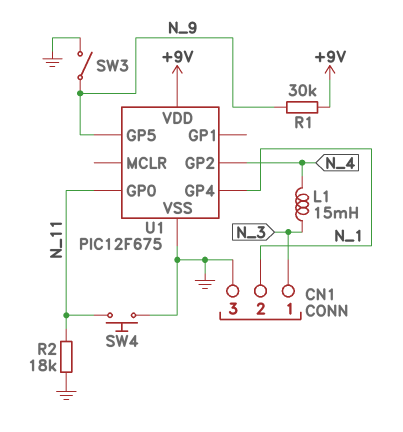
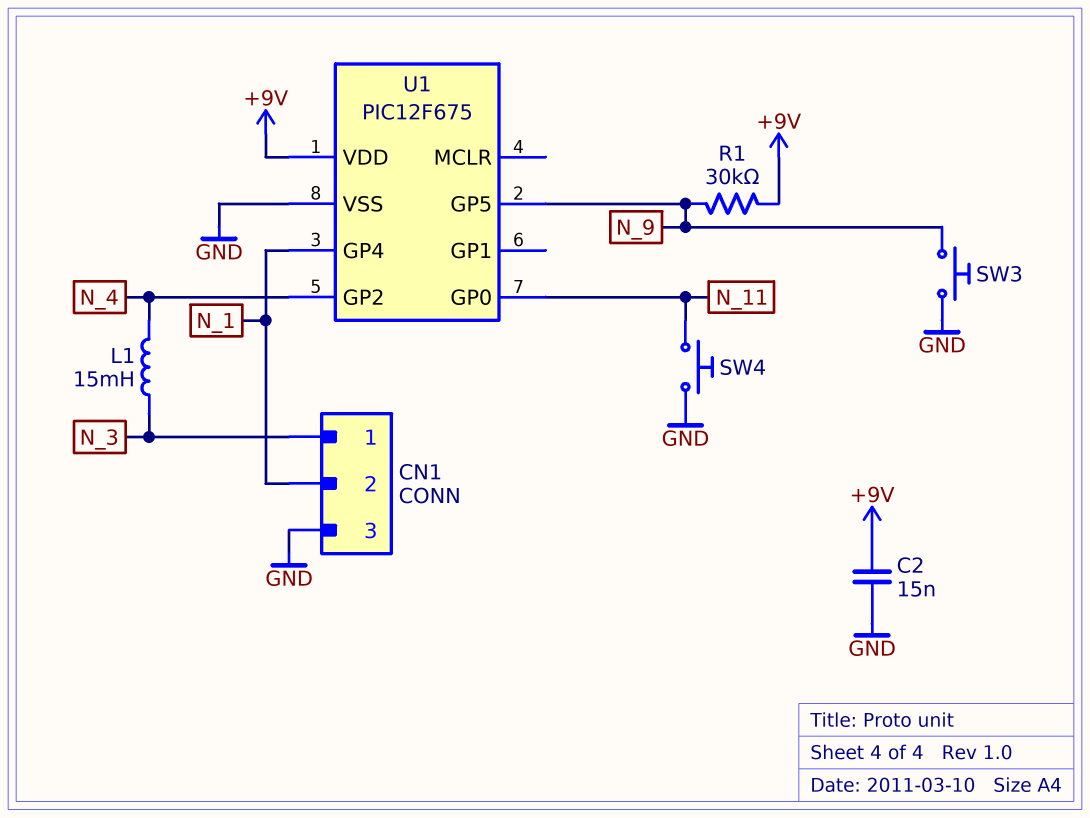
C2: none -> 15nF (+9V, GND)
R2: 18k (GND, N_11) -> none
SW3: switch (GND, N_9) -> button (GND, N_9)

